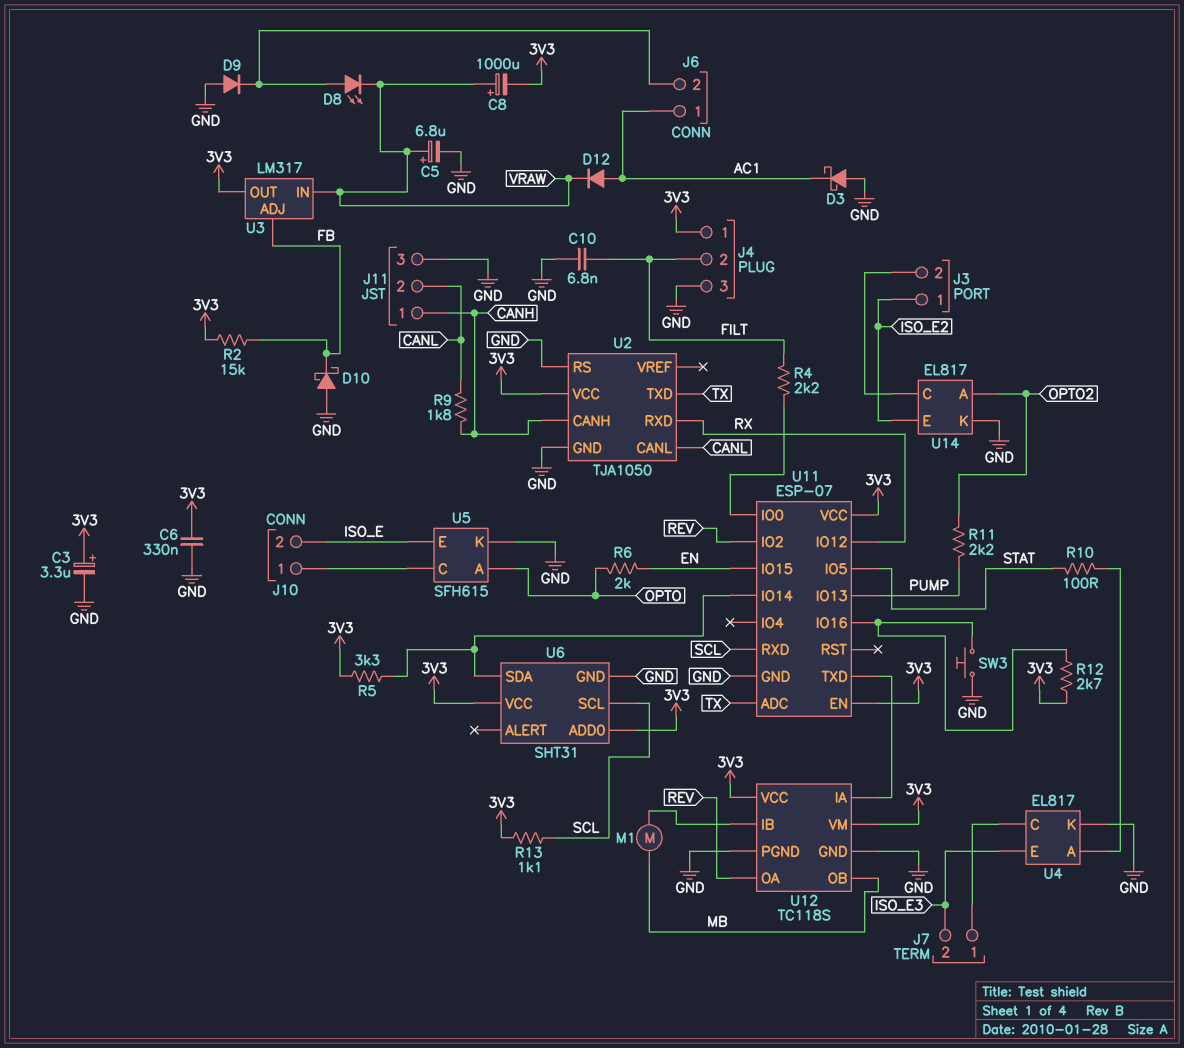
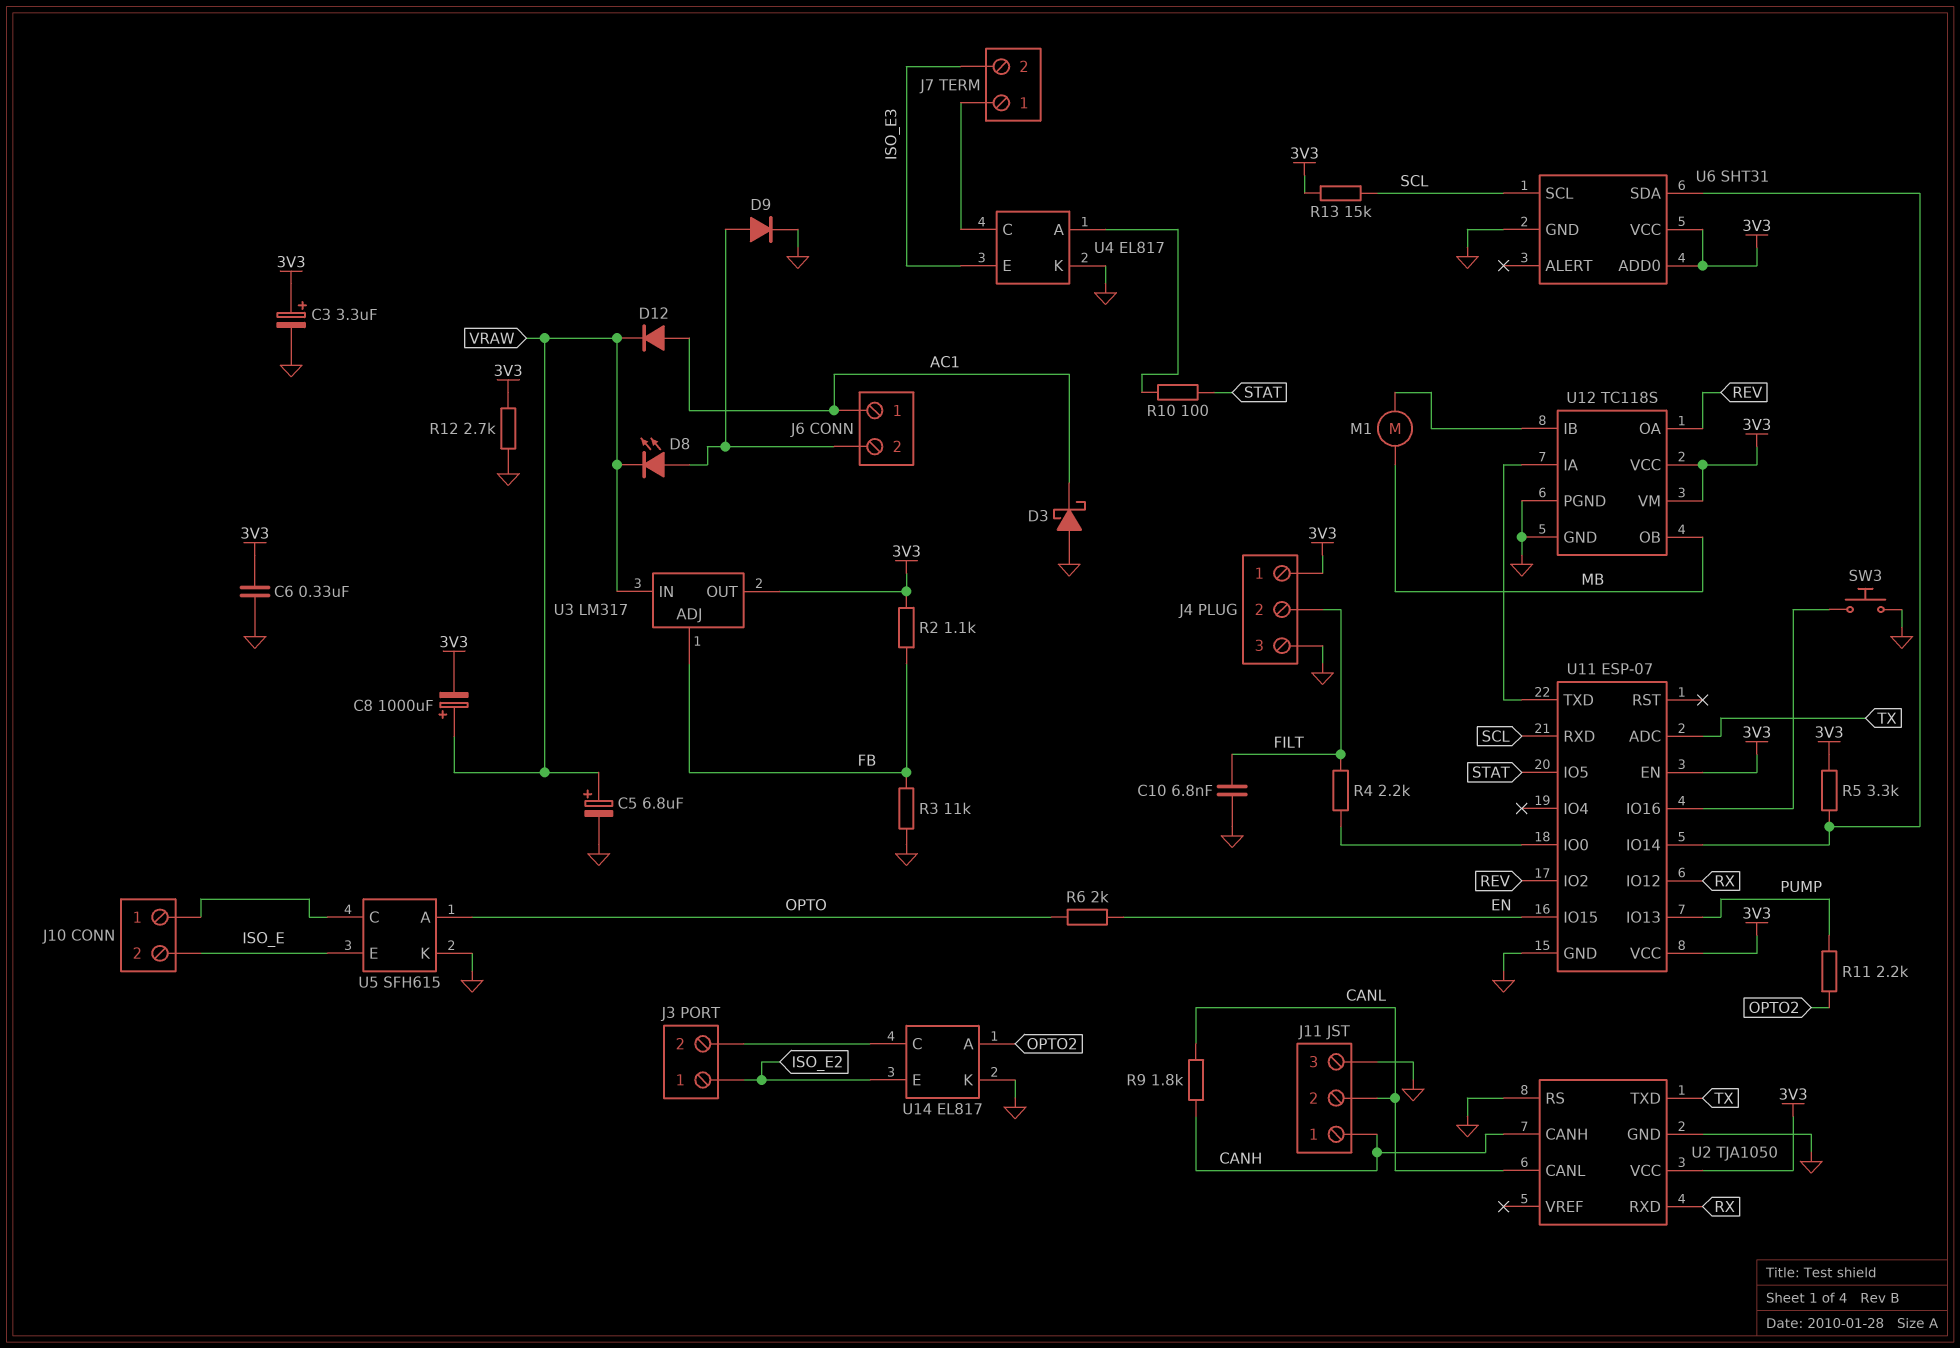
D9: diode (A GND, K J6/2) -> diode (A J6/2, K GND)
D10: schottky (A GND, K FB) -> none
R2: 15k (3V3, FB) -> 1.1k (3V3, FB)
R3: none -> 11k (FB, GND)
R12: 2.7k (3V3, U11/IO16) -> 2.7k (3V3, GND)
R13: 1.1k (3V3, SCL) -> 15k (3V3, SCL)

